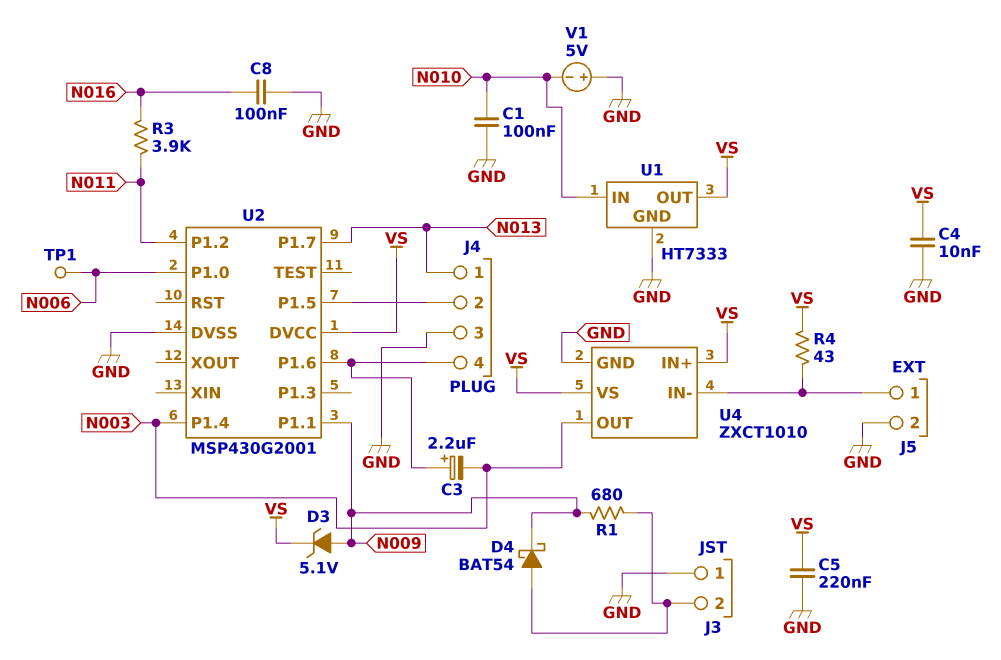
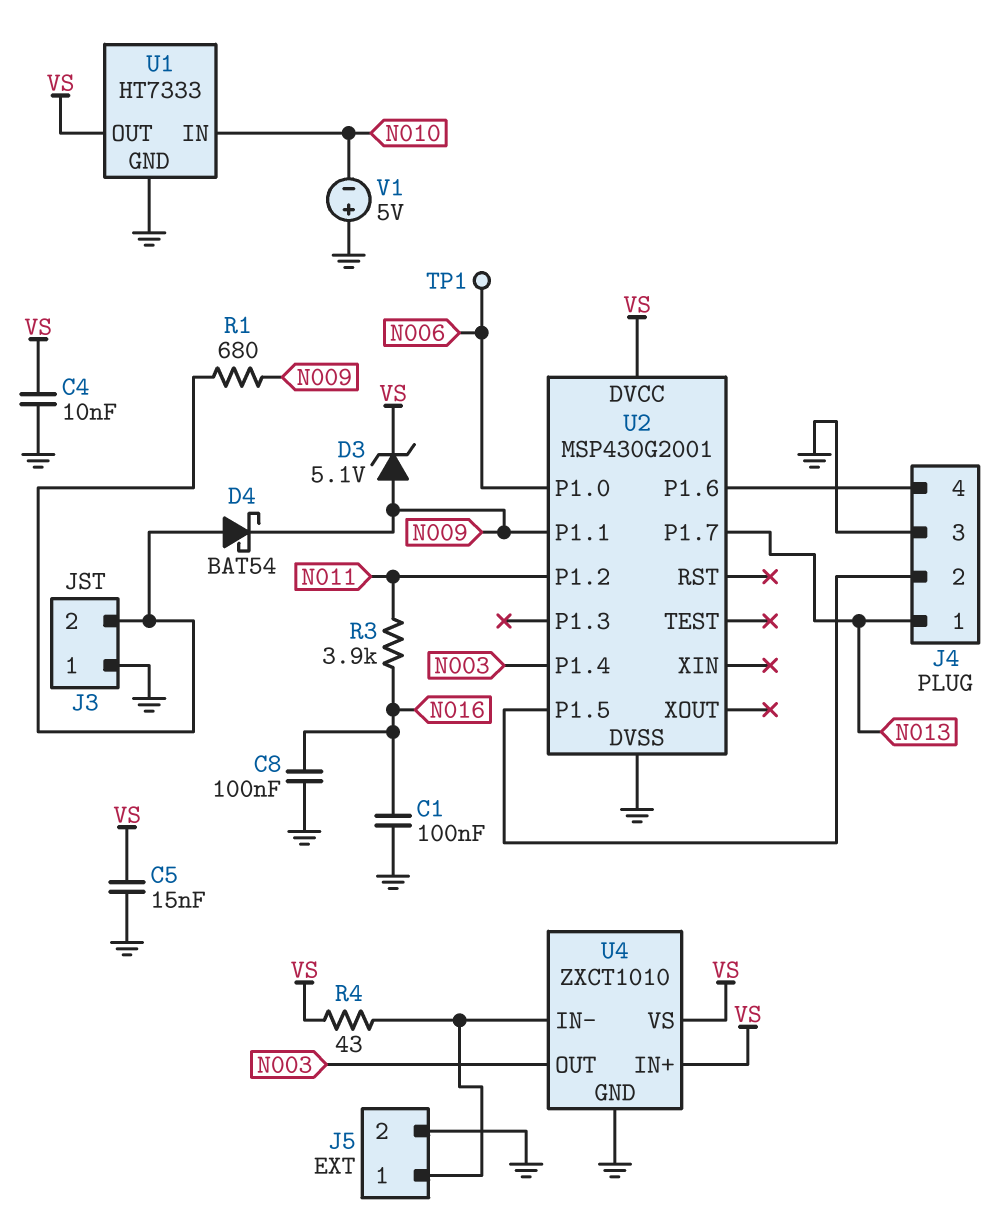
C1: 100nF (GND, N010) -> 100nF (GND, N016)
C3: 2.2uF (plus J4/4, minus N003) -> none
C5: 220nF (GND, VS) -> 15nF (GND, VS)

